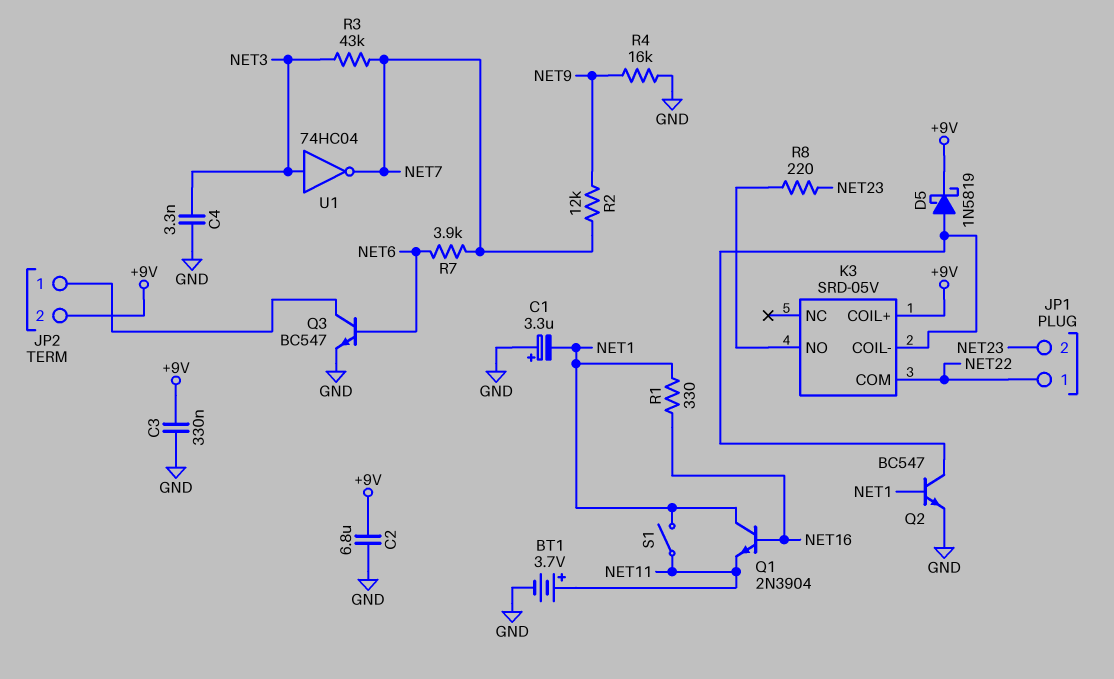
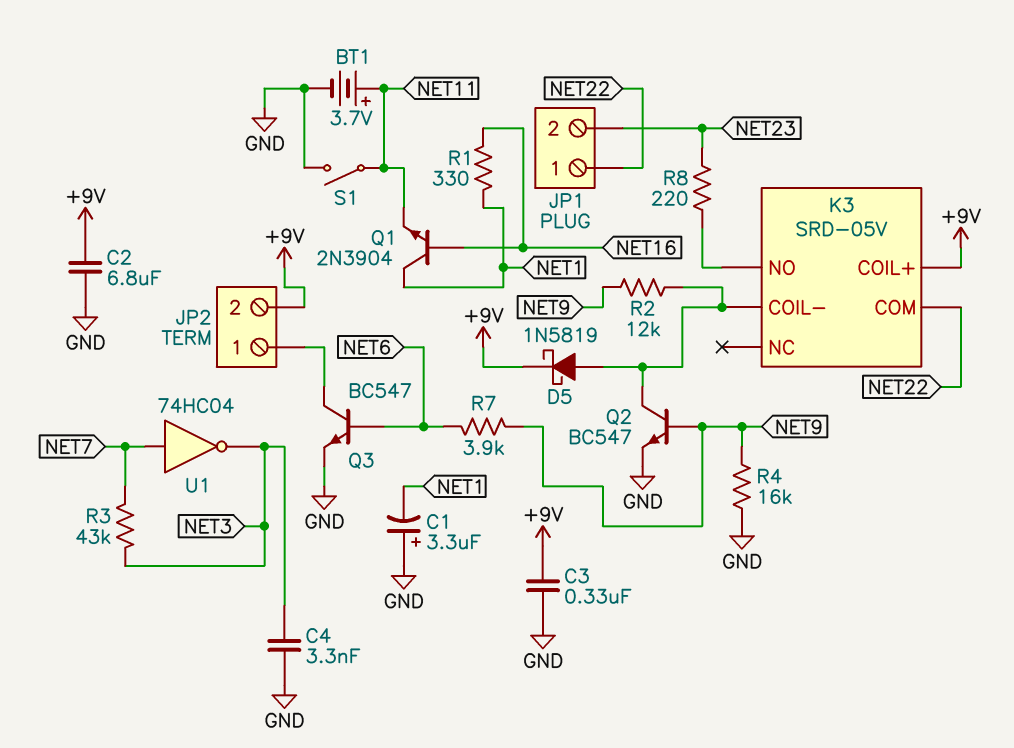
Q2: NPN BC547 (B NET1, C K3/COIL-, E GND) -> NPN BC547 (B NET9, C K3/COIL-, E GND)
R2: 12k (NET7, NET9) -> 12k (K3/COIL-, NET9)
R7: 3.9k (NET6, NET7) -> 3.9k (NET6, NET9)
S1: switch (NET1, NET11) -> switch (GND, NET11)
U1: NOT 74HC04 (in NET3, out NET7) -> NOT 74HC04 (in NET7, out NET3)

